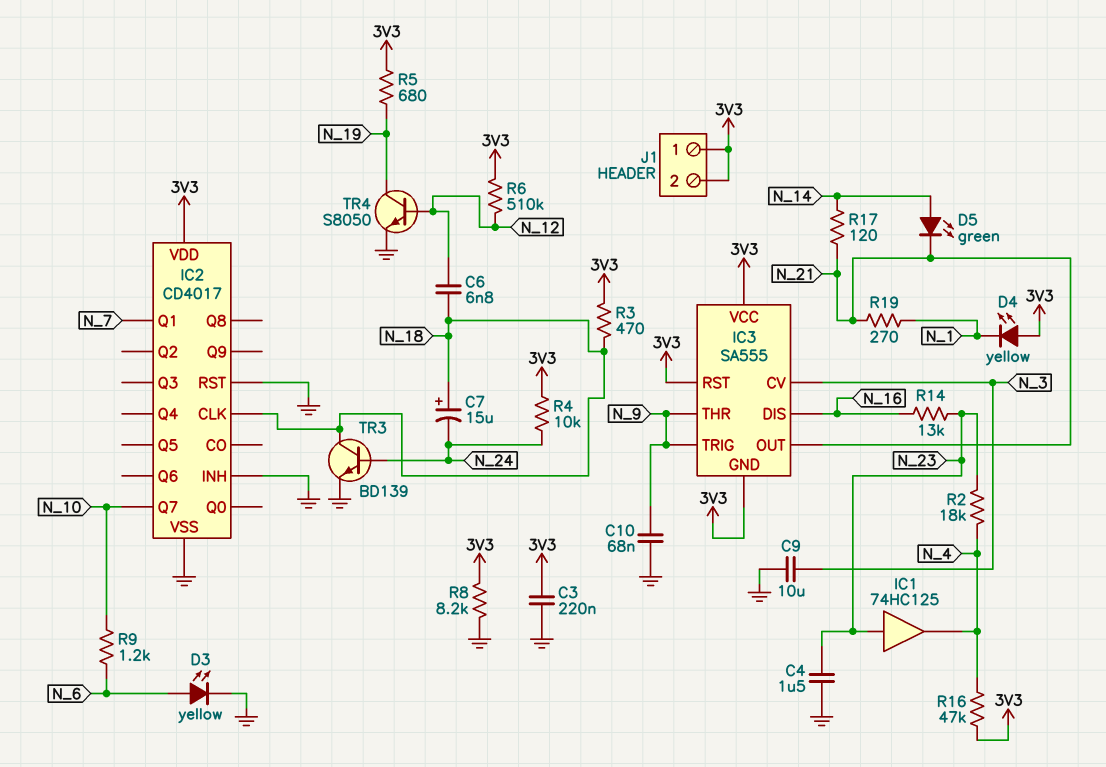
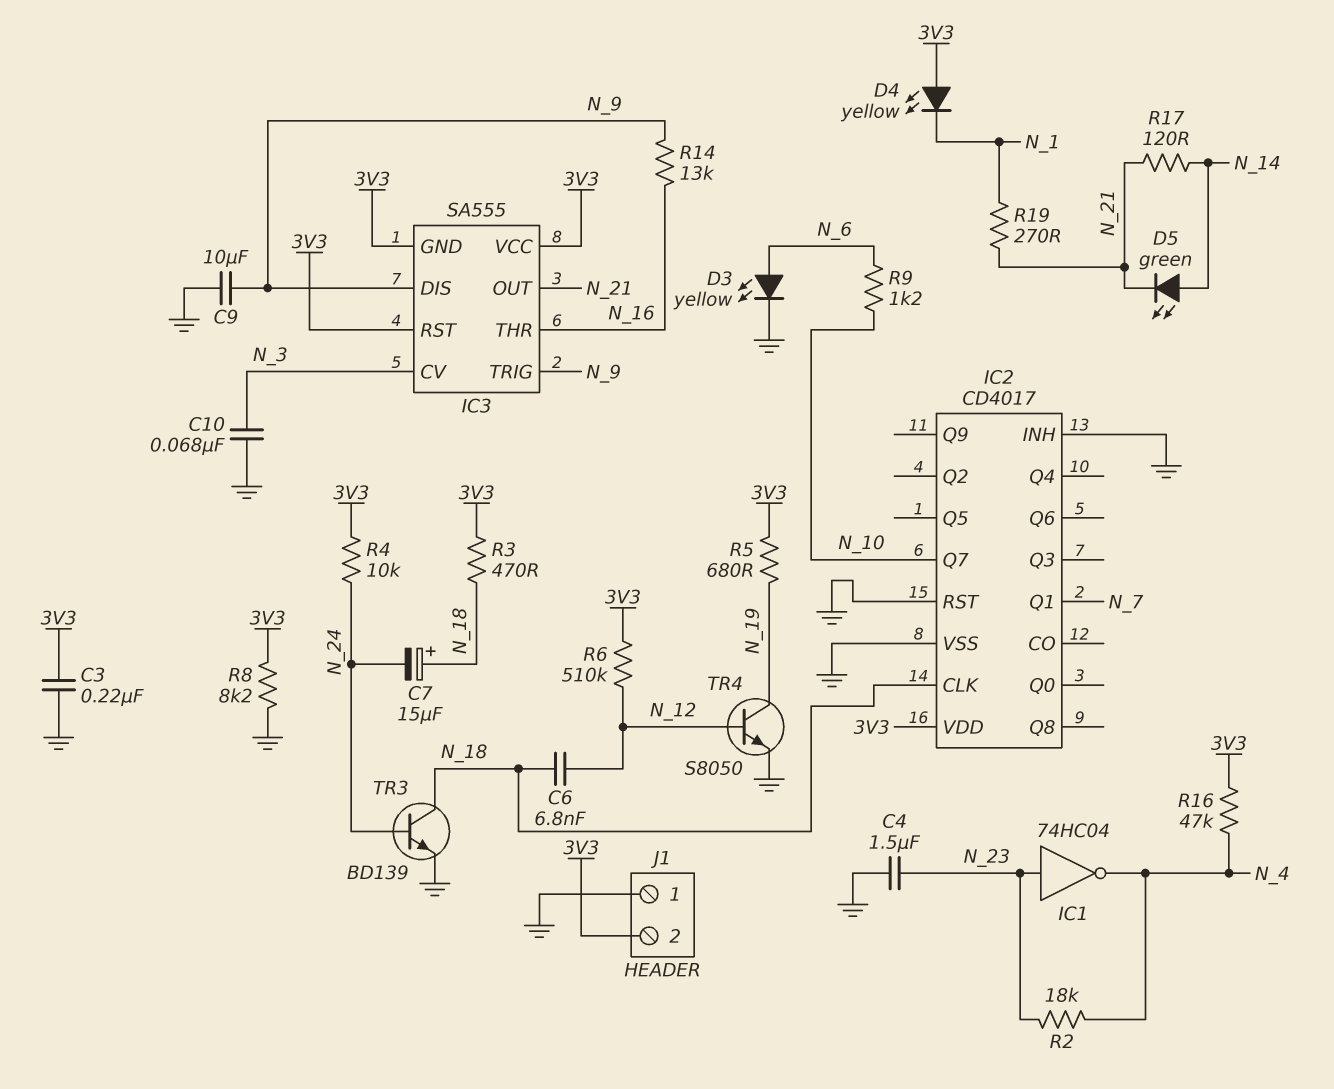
C9: 10uF (GND, N_3) -> 10uF (GND, N_9)
C10: 68nF (GND, N_9) -> 68nF (GND, N_3)
IC1: buffer 74HC125 (in N_23, out N_4) -> NOT 74HC04 (in N_23, out N_4)
IC3 pin DIS: N_16 -> N_9
IC3 pin THR: N_9 -> N_16
J1 pin 1: 3V3 -> GND
R14: 13k (N_16, N_23) -> 13k (N_9, N_16)

